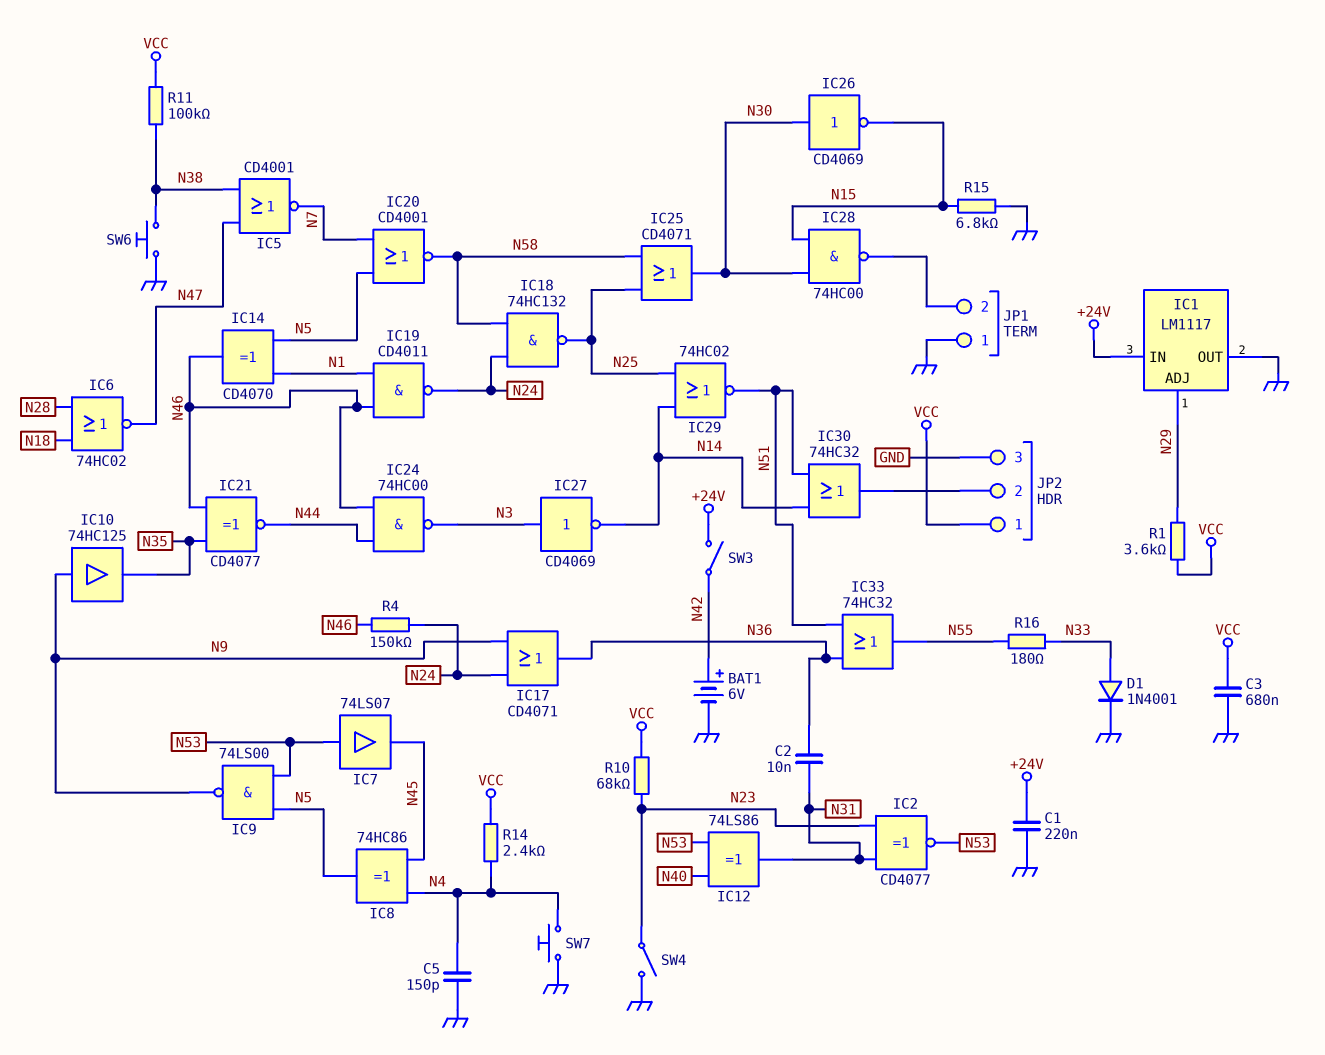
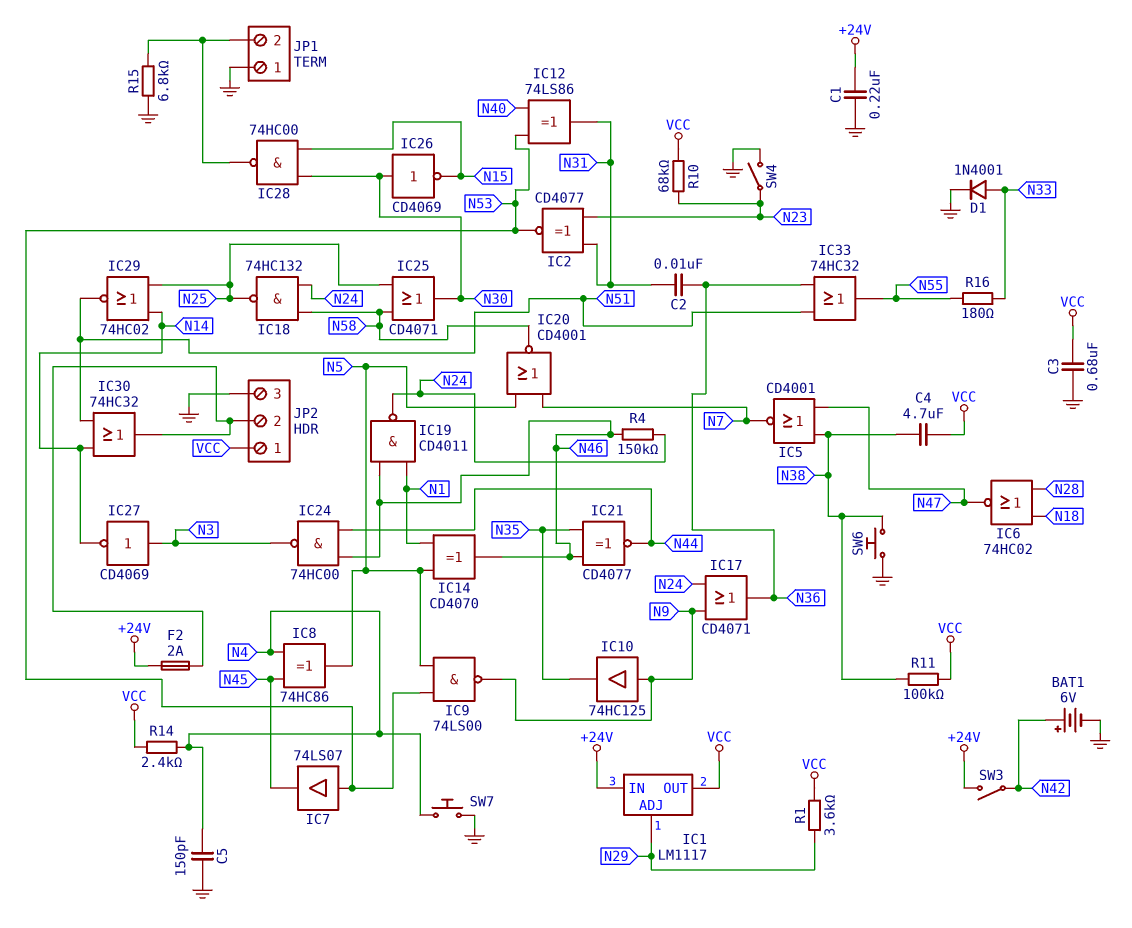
C4: none -> 4.7uF (N38, VCC)
F2: none -> 2A (+24V, JP2/2)
IC1 pin OUT: GND -> VCC
R15: 6.8k (GND, N15) -> 6.8k (GND, JP1/2)

